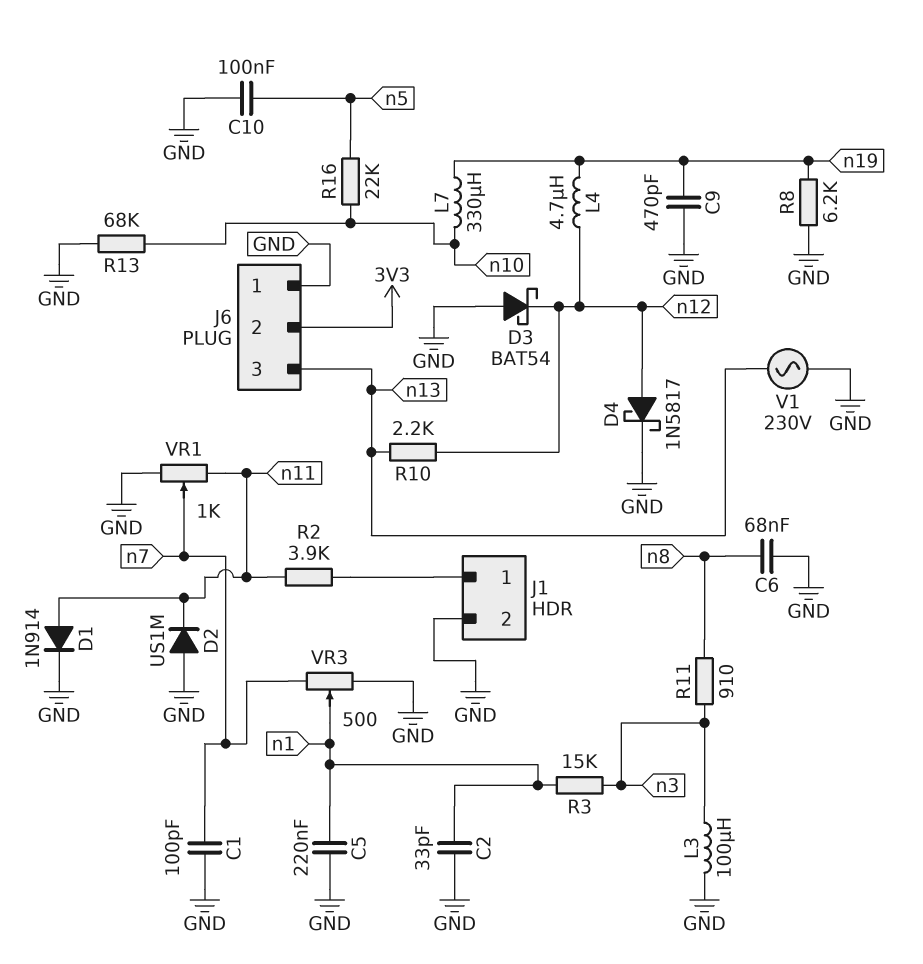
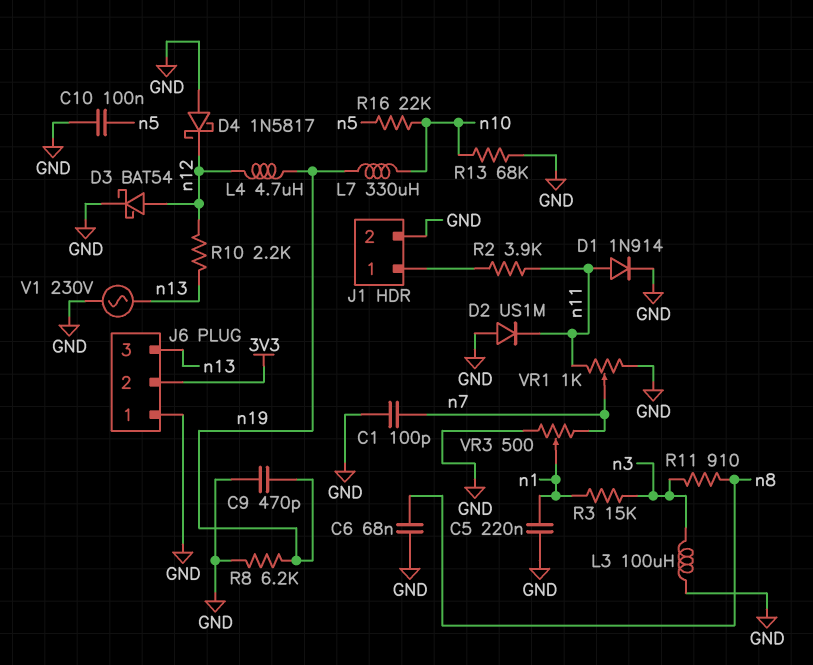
C2: 33pF (GND, n1) -> none
D3: schottky BAT54 (A GND, K n12) -> schottky BAT54 (A n12, K GND)
D4: schottky 1N5817 (A n12, K GND) -> schottky 1N5817 (A GND, K n12)

